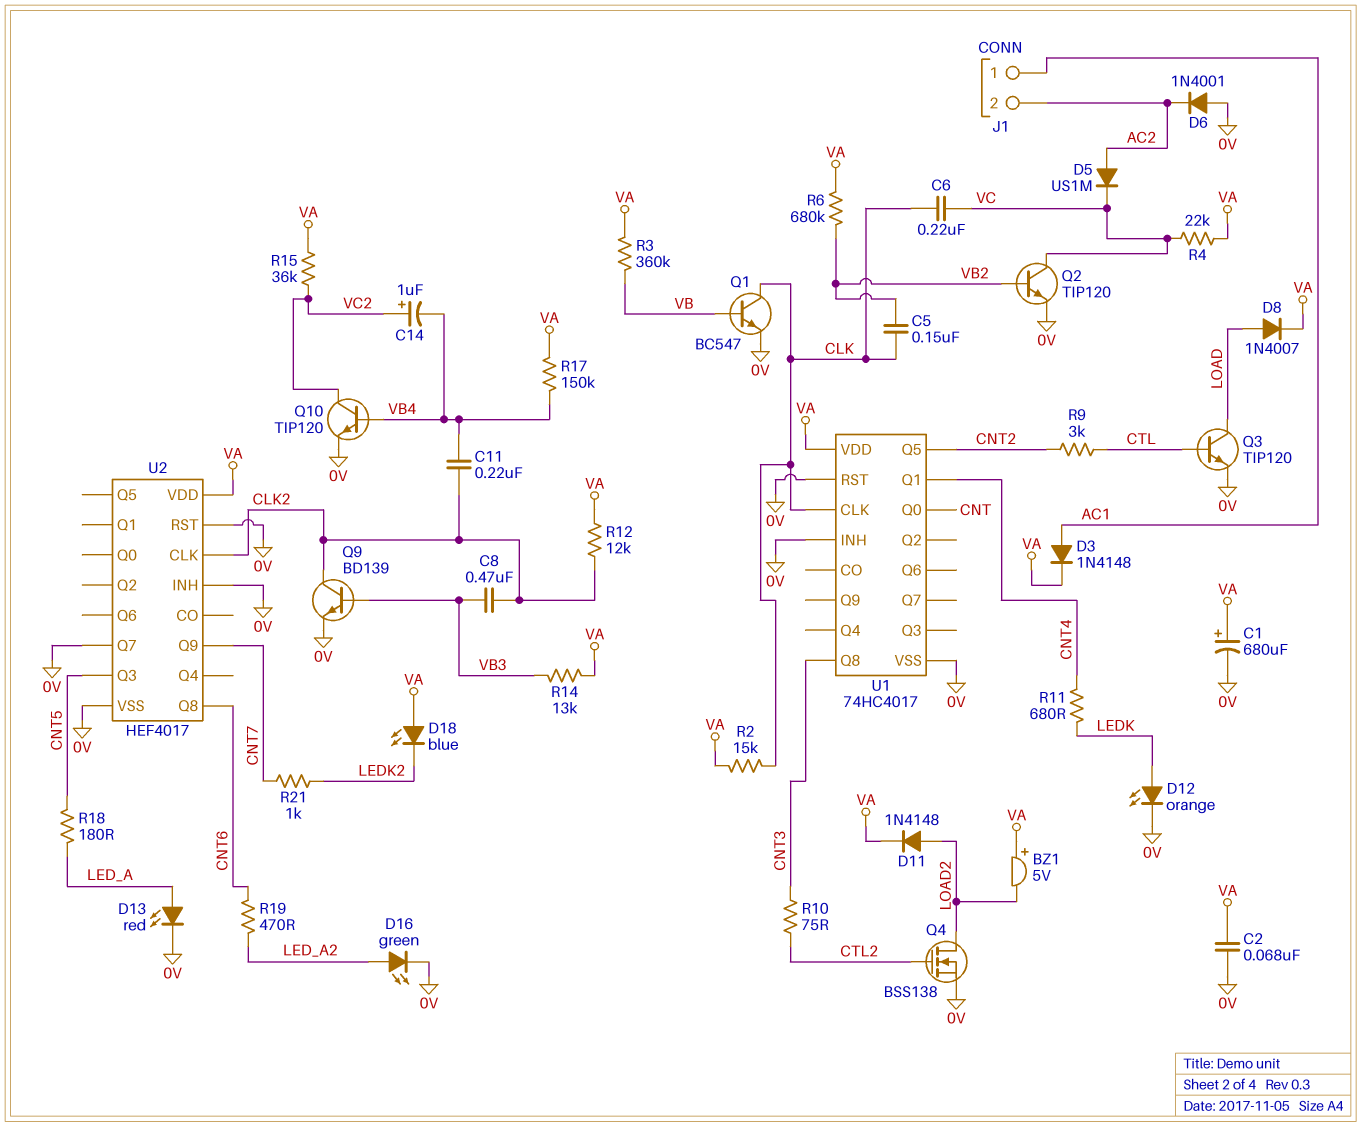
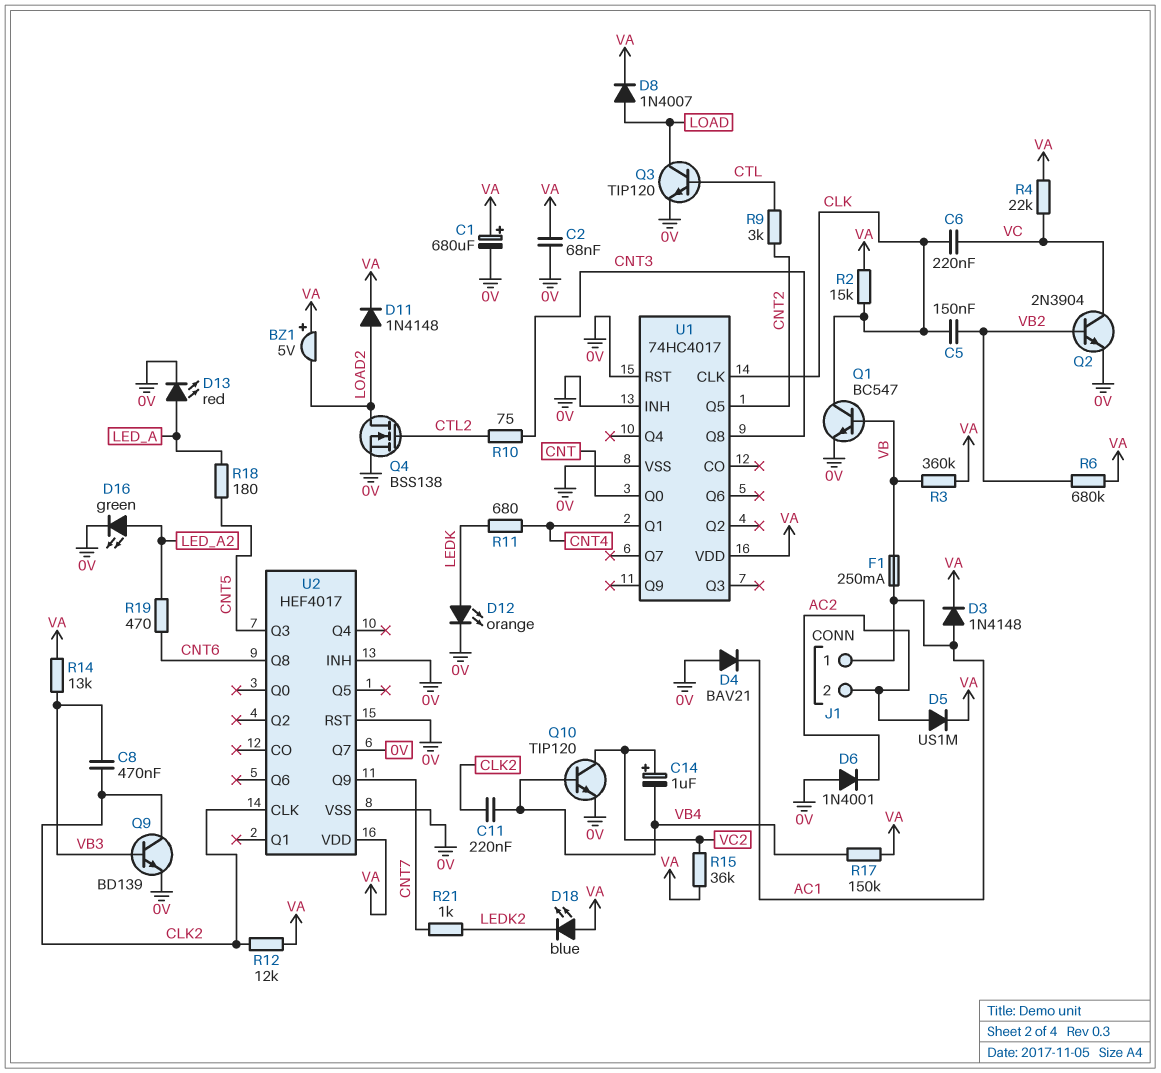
D4: none -> diode BAV21 (A 0V, K AC1)
D5: diode US1M (A AC2, K VC) -> diode US1M (A AC2, K VA)
F1: none -> 250mA (AC1, VB)
Q2: NPN TIP120 (B VB2, C VC, E 0V) -> NPN 2N3904 (B VB2, C VC, E 0V)

